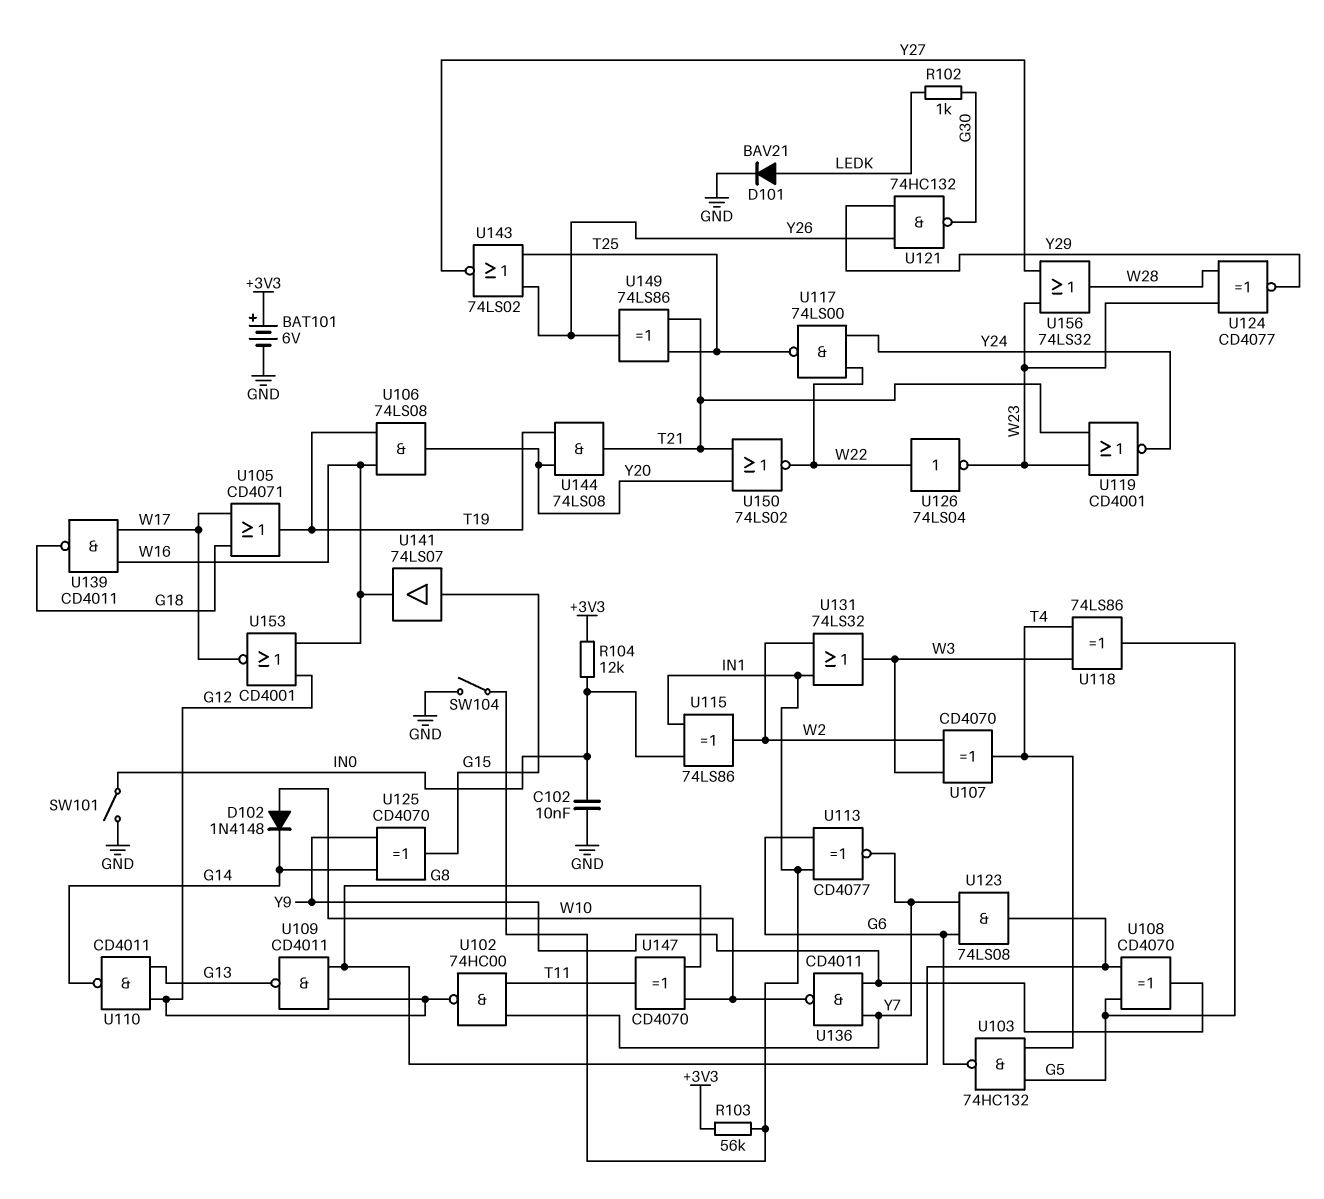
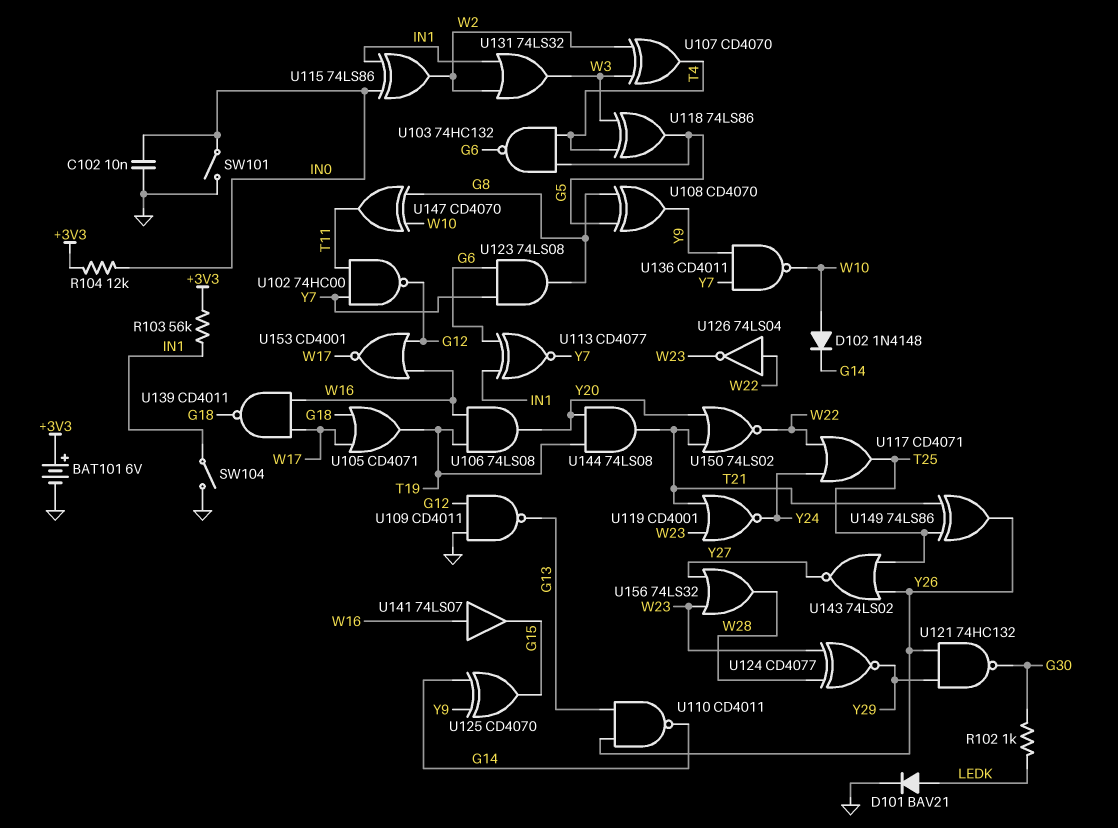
U109: NAND CD4011 (in G8, in G12, out G13) -> NAND CD4011 (in G12, in GND, out G13)
U110: NAND CD4011 (in G12, in G13, out G14) -> NAND CD4011 (in G13, in Y26, out G14)
U117: NAND 74LS00 (in W22, in Y24, out T25) -> OR CD4071 (in W22, in Y24, out T25)
U141: buffer 74LS07 (in G15, out W16) -> buffer 74LS07 (in W16, out G15)

